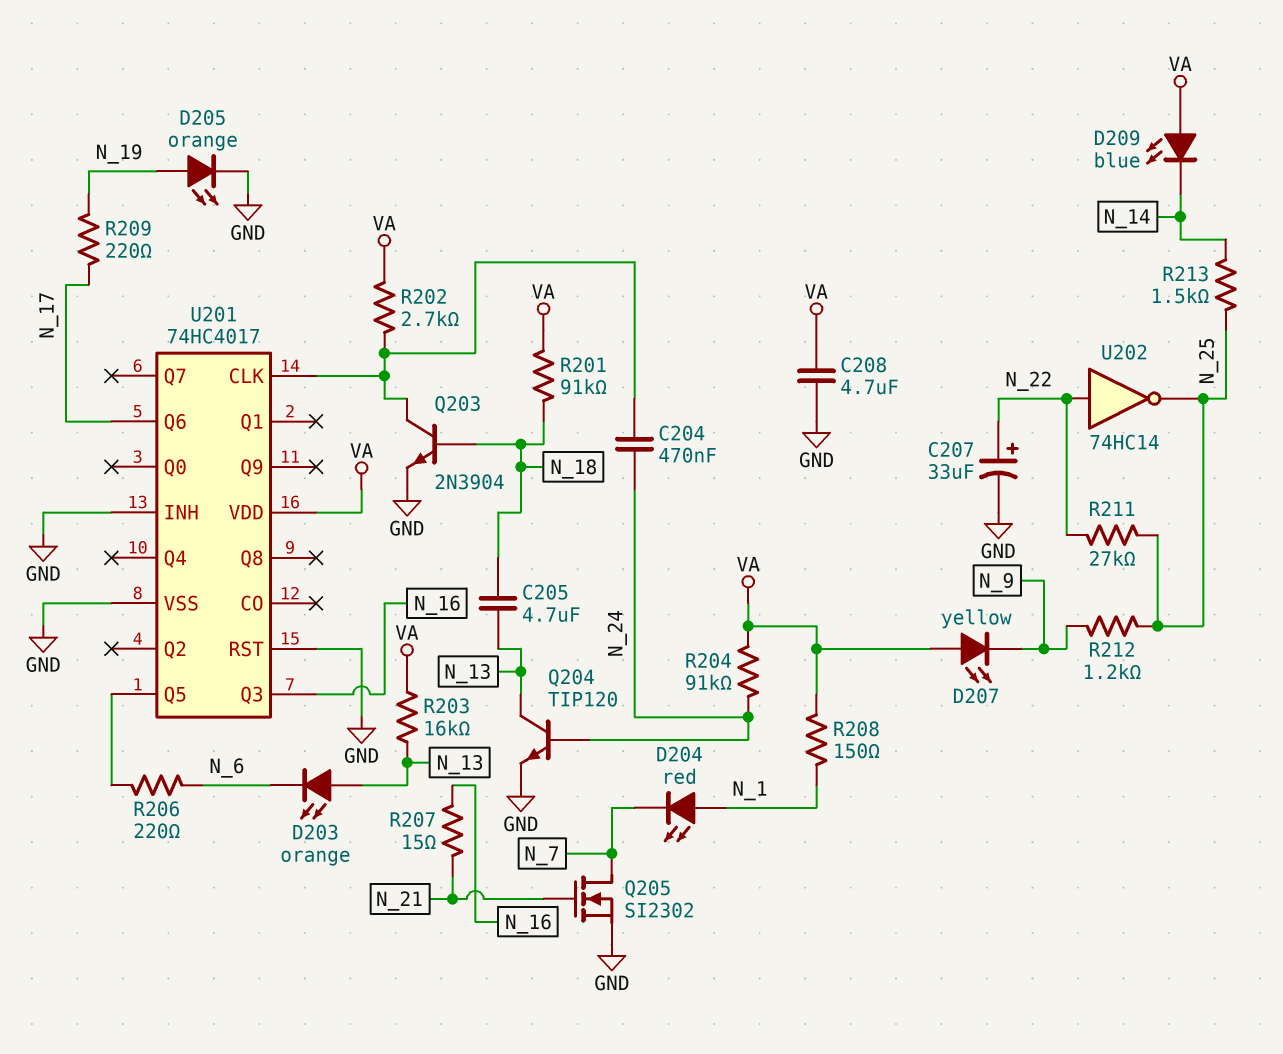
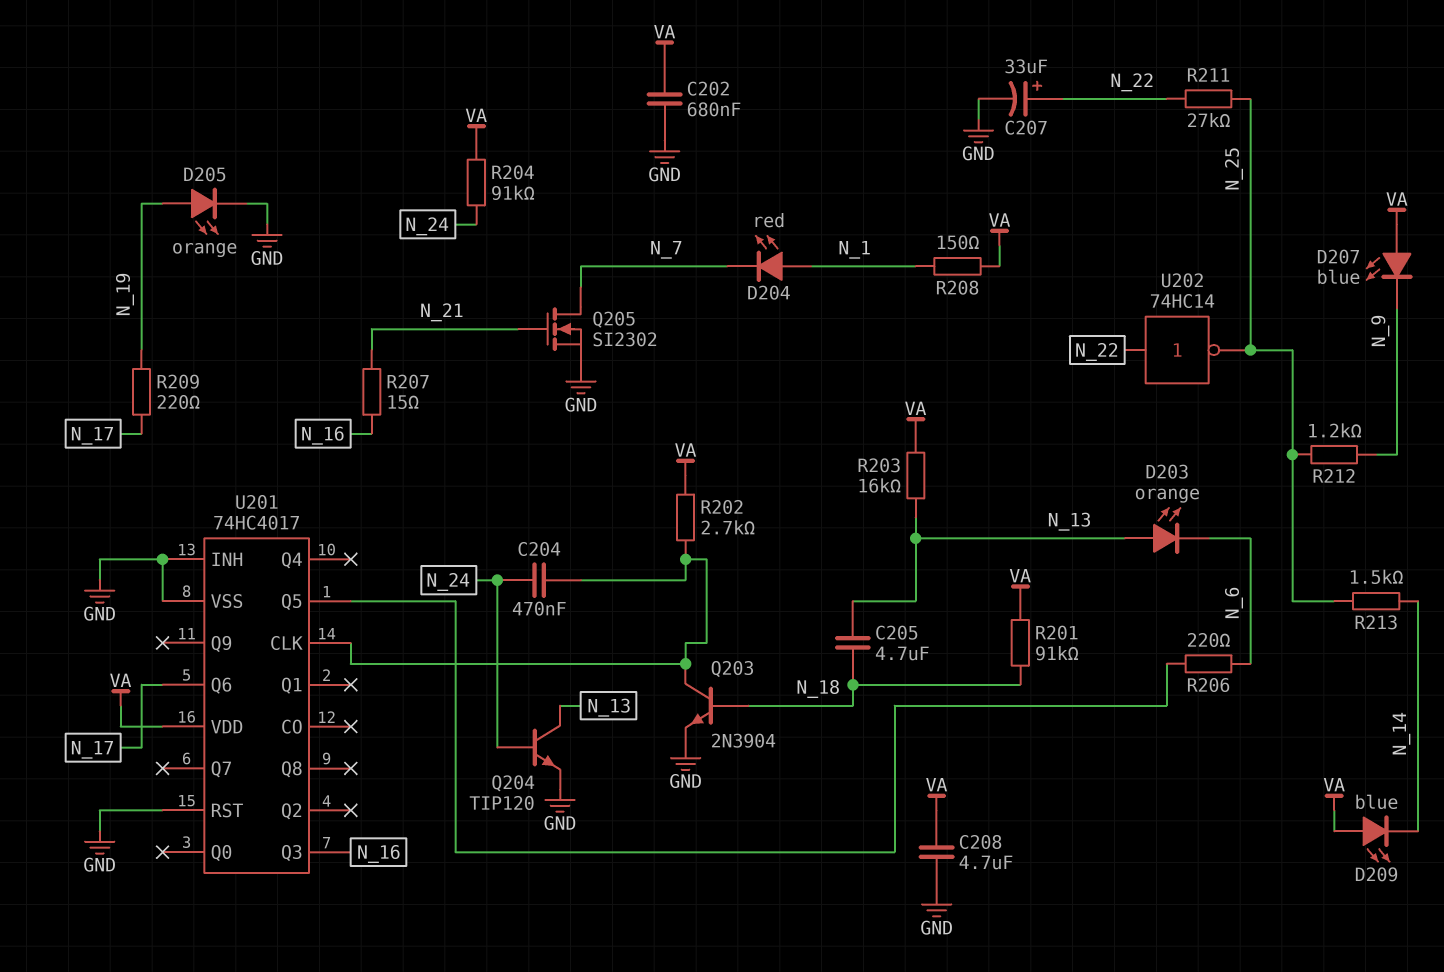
C202: none -> 680nF (GND, VA)
D207: LED yellow (A VA, K N_9) -> LED blue (A VA, K N_9)

